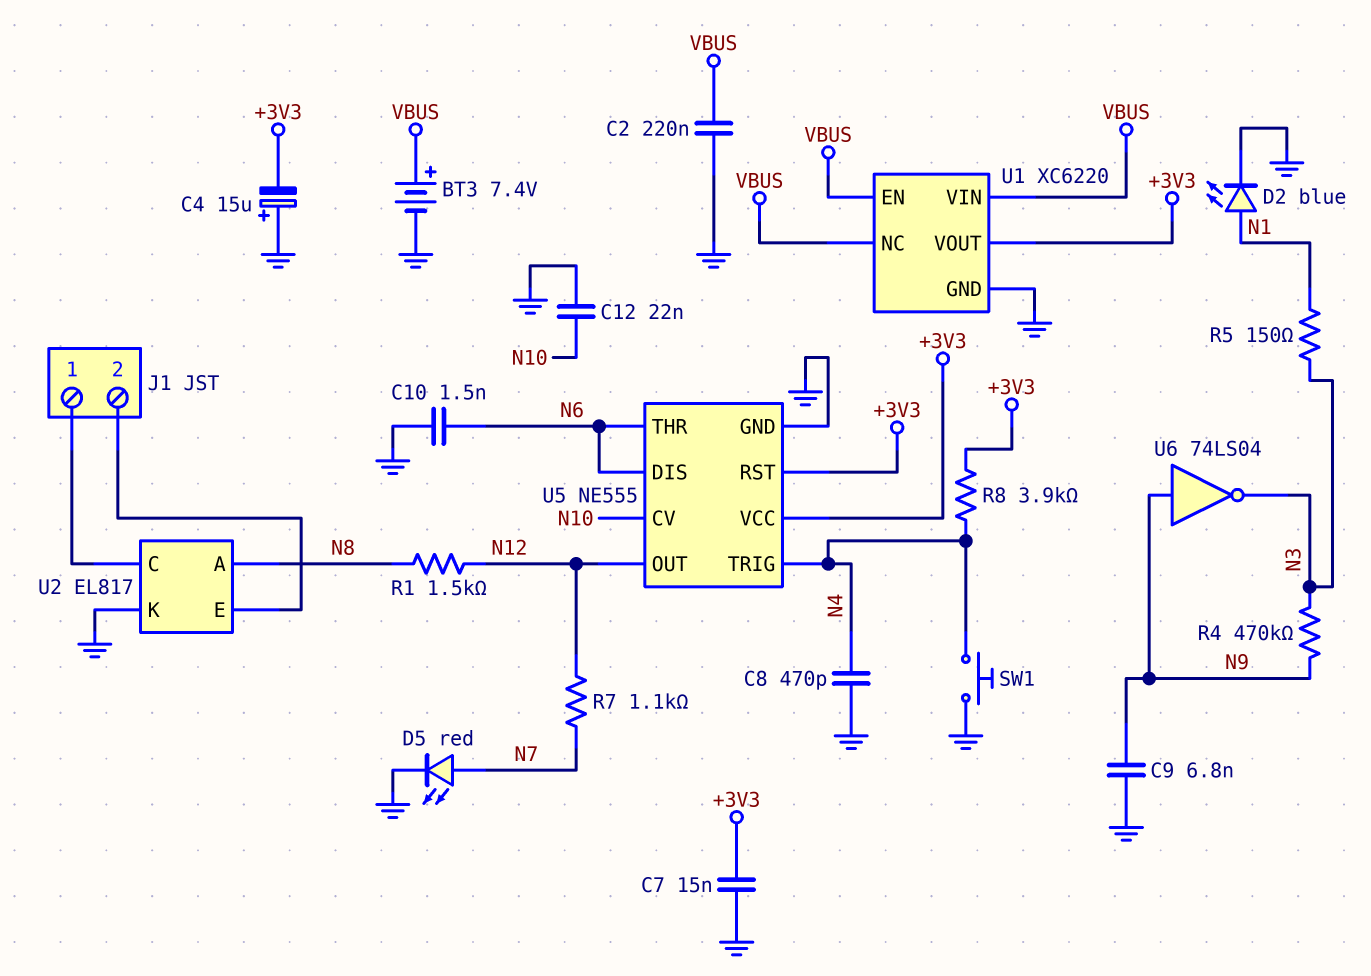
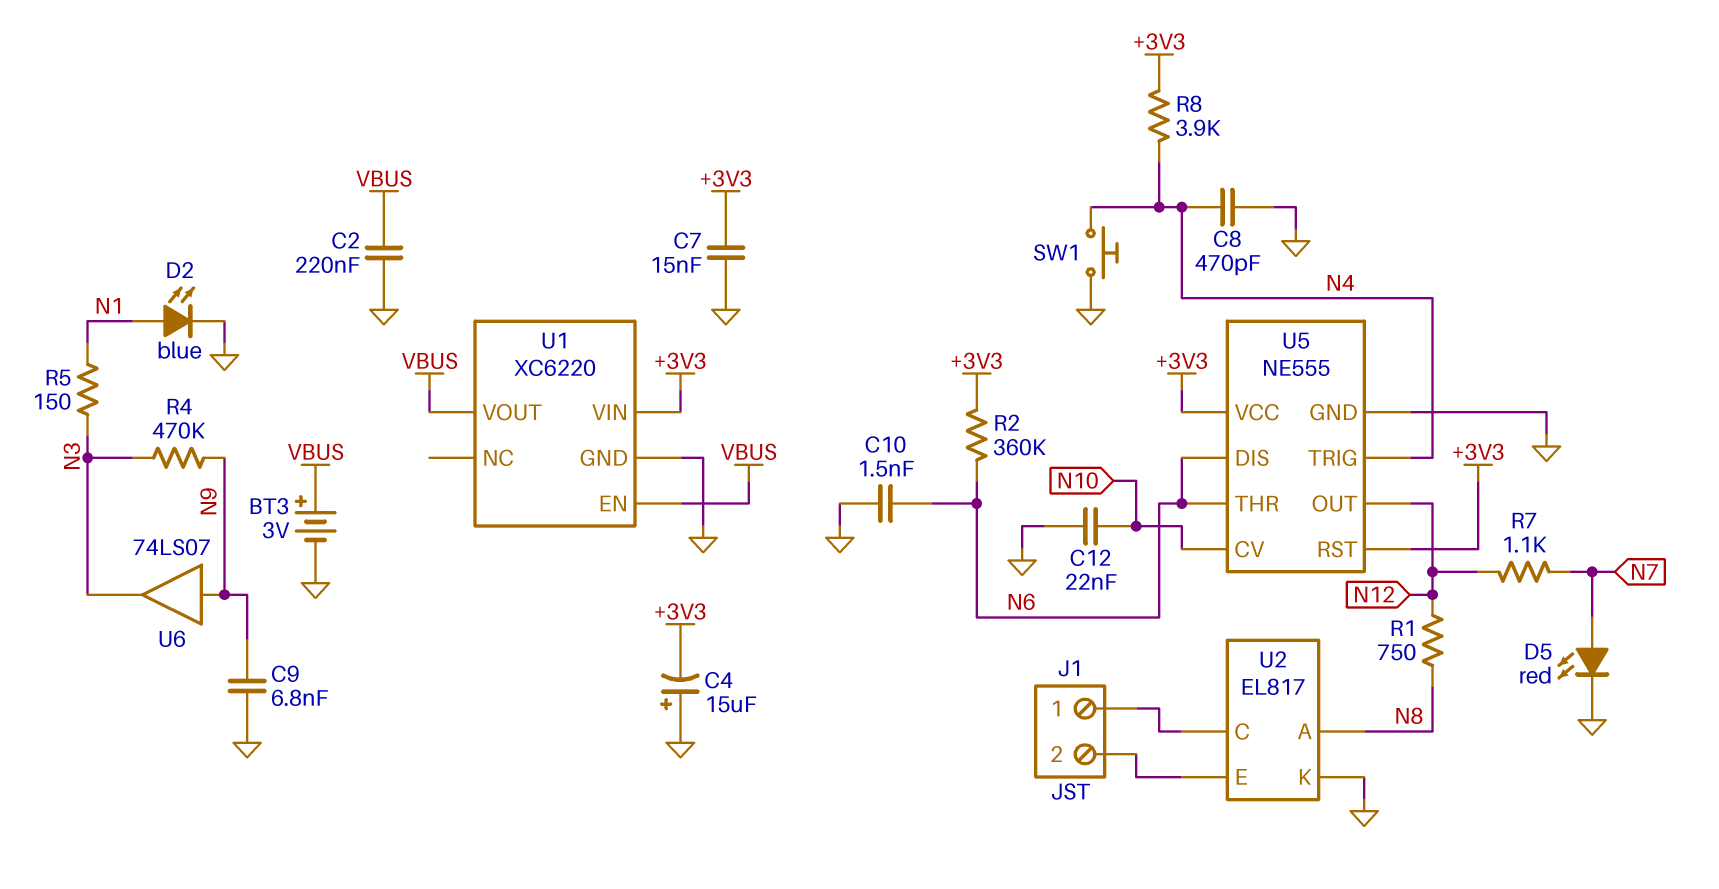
BT3: 7.4V (plus VBUS, minus GND) -> 3V (plus VBUS, minus GND)
R1: 1.5k (N8, N12) -> 750 (N8, N12)
R2: none -> 360k (+3V3, N6)
U1 pin NC: VBUS -> none
U1 pin VIN: VBUS -> +3V3
U1 pin VOUT: +3V3 -> VBUS
U6: NOT 74LS04 (in N9, out N3) -> buffer 74LS07 (in N9, out N3)

